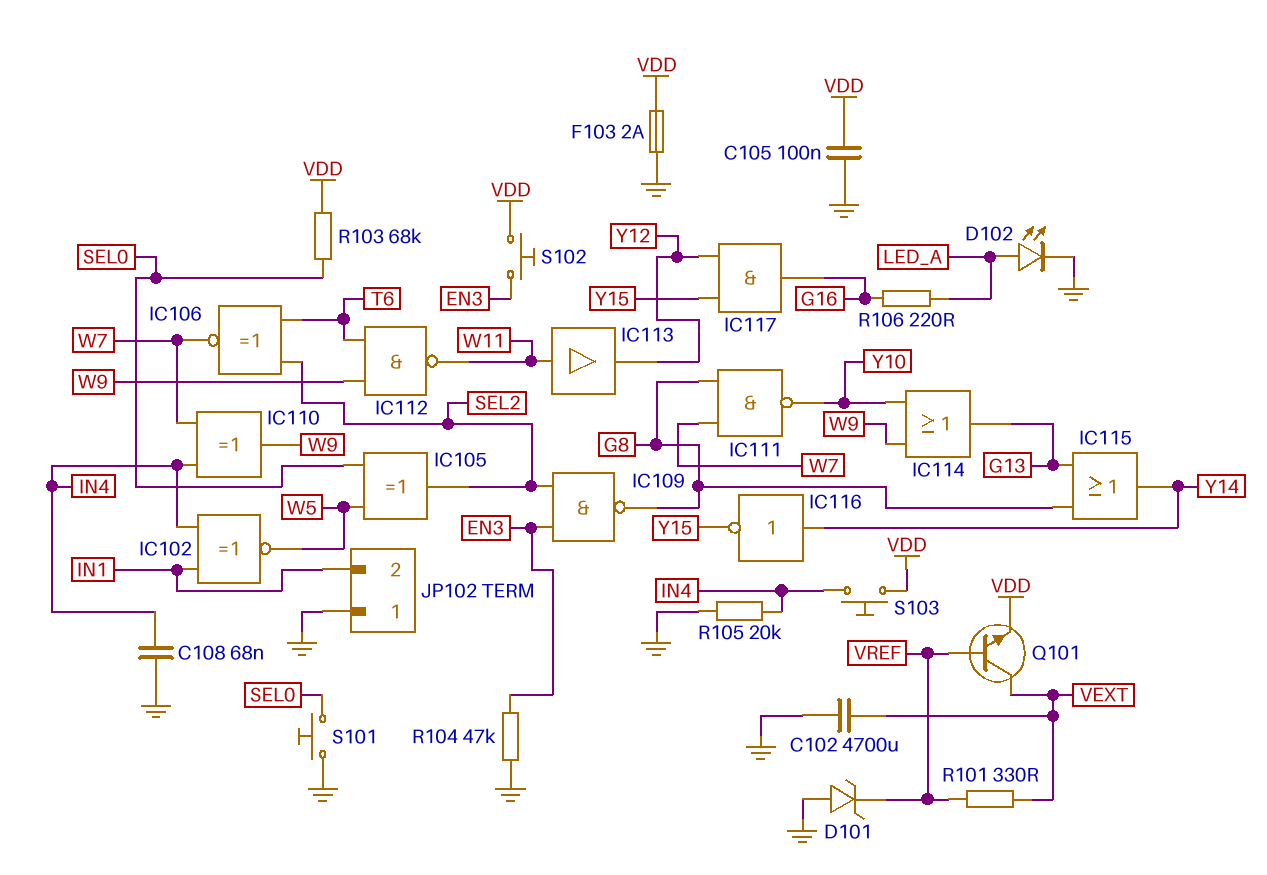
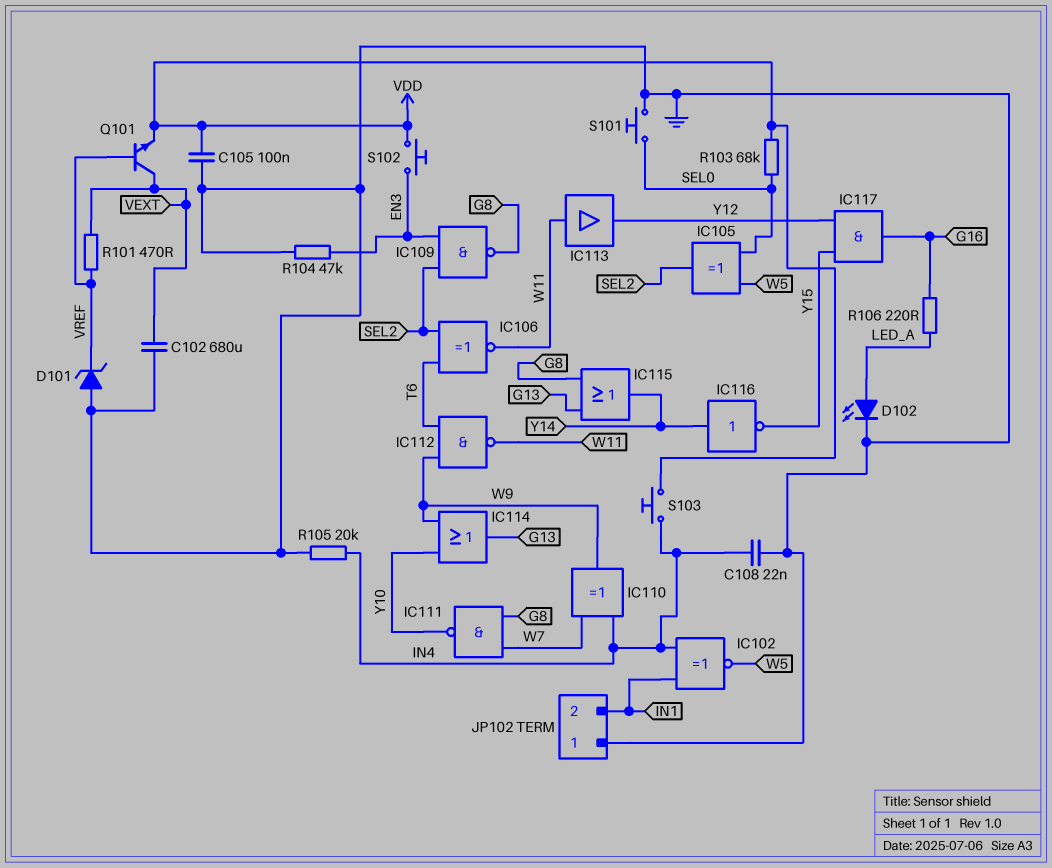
C102: 4700uF (GND, VEXT) -> 680uF (GND, VEXT)
C108: 68nF (GND, IN4) -> 22nF (GND, IN4)
F103: 2A (GND, VDD) -> none
IC106: XNOR (in SEL2, in T6, out W7) -> XNOR (in SEL2, in T6, out W11)
R101: 330 (VEXT, VREF) -> 470 (VEXT, VREF)

